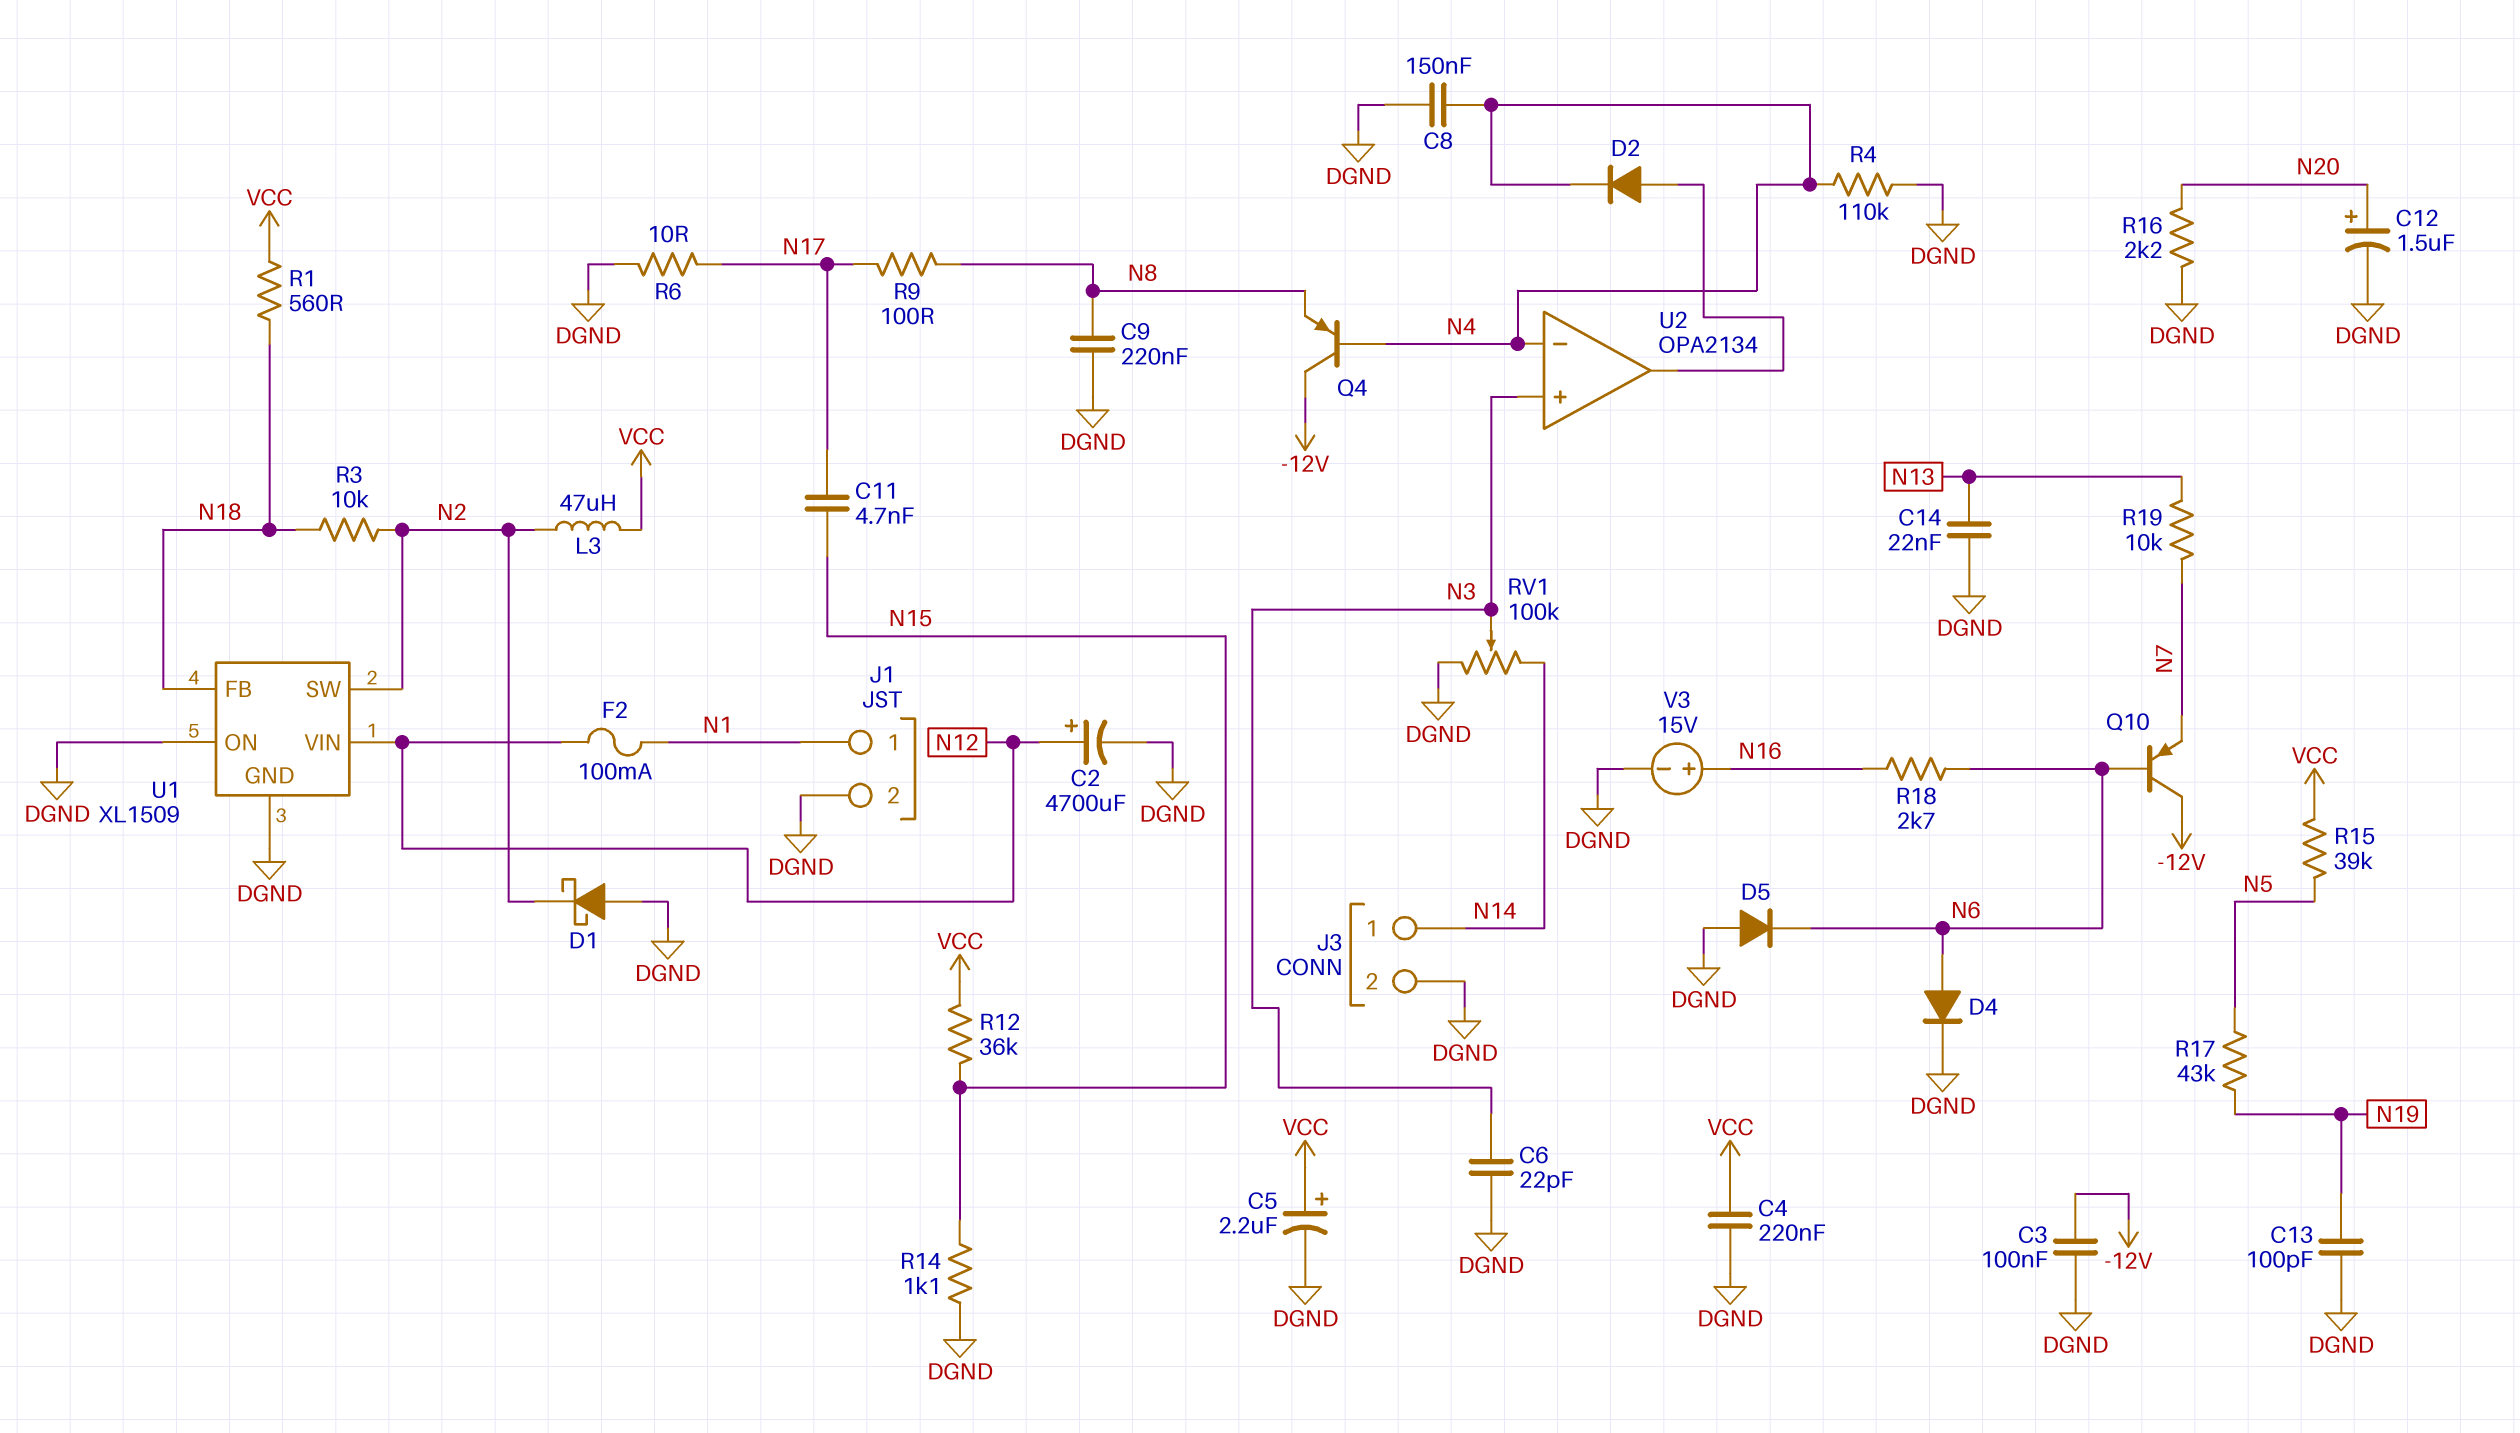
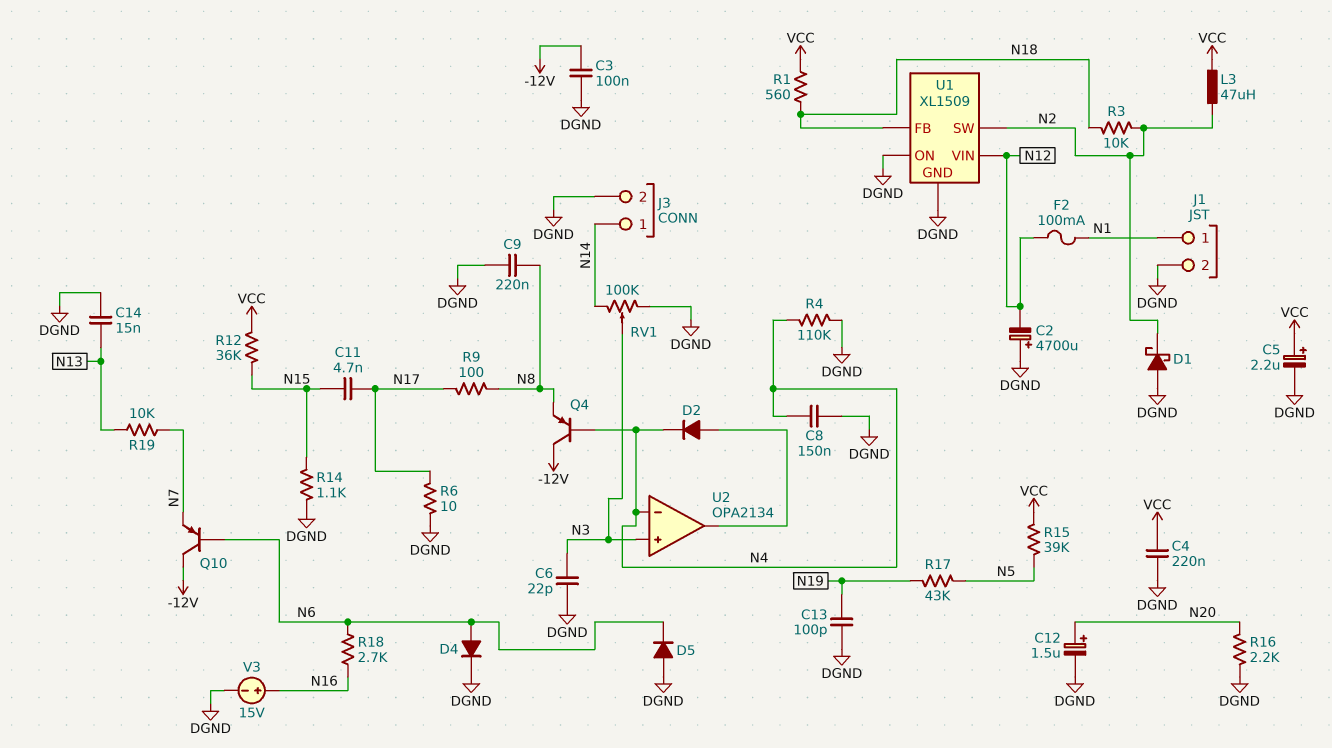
C2: 4700uF (plus N12, minus DGND) -> 4700uF (plus DGND, minus N12)
C14: 22nF (DGND, N13) -> 15nF (DGND, N13)

